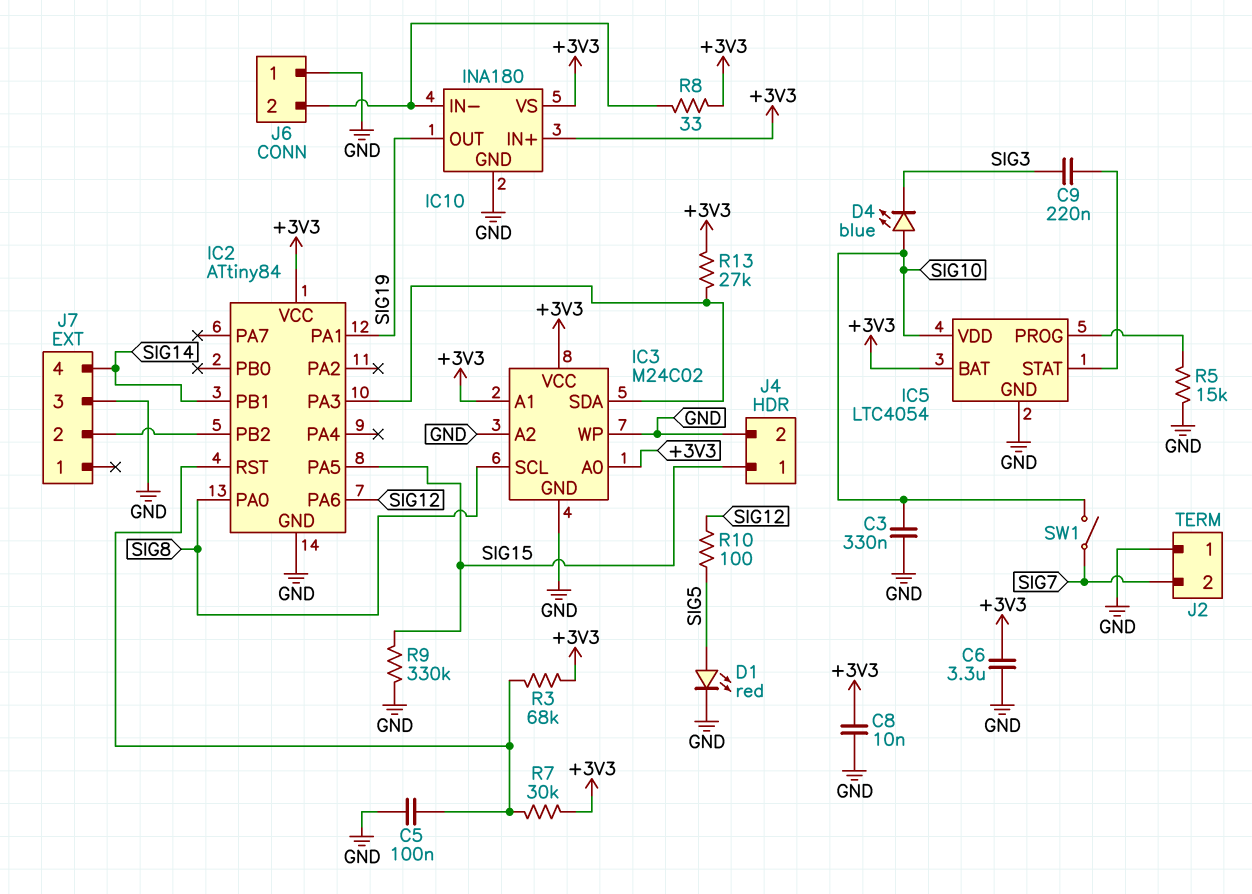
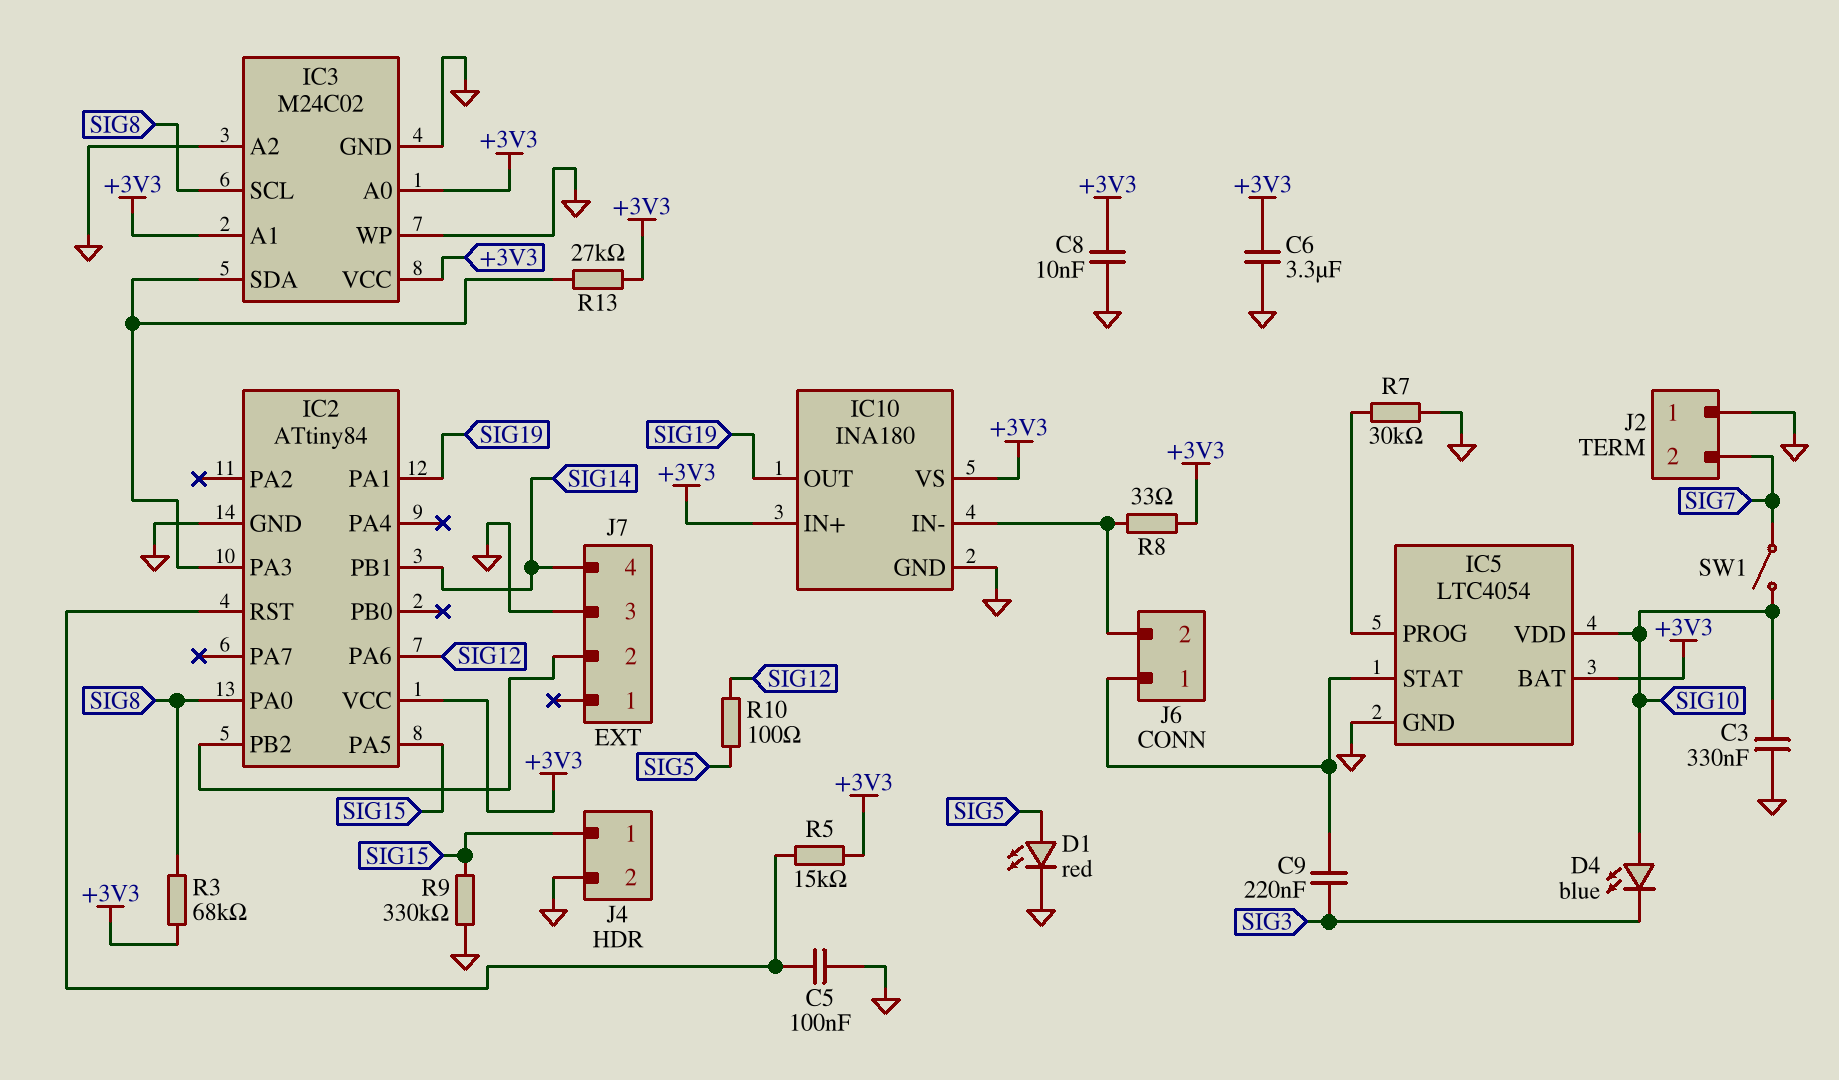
J6 pin 1: GND -> IC5/STAT
R3: 68k (+3V3, IC2/RST) -> 68k (+3V3, SIG8)
R5: 15k (GND, IC5/PROG) -> 15k (+3V3, IC2/RST)
R7: 30k (+3V3, IC2/RST) -> 30k (GND, IC5/PROG)

